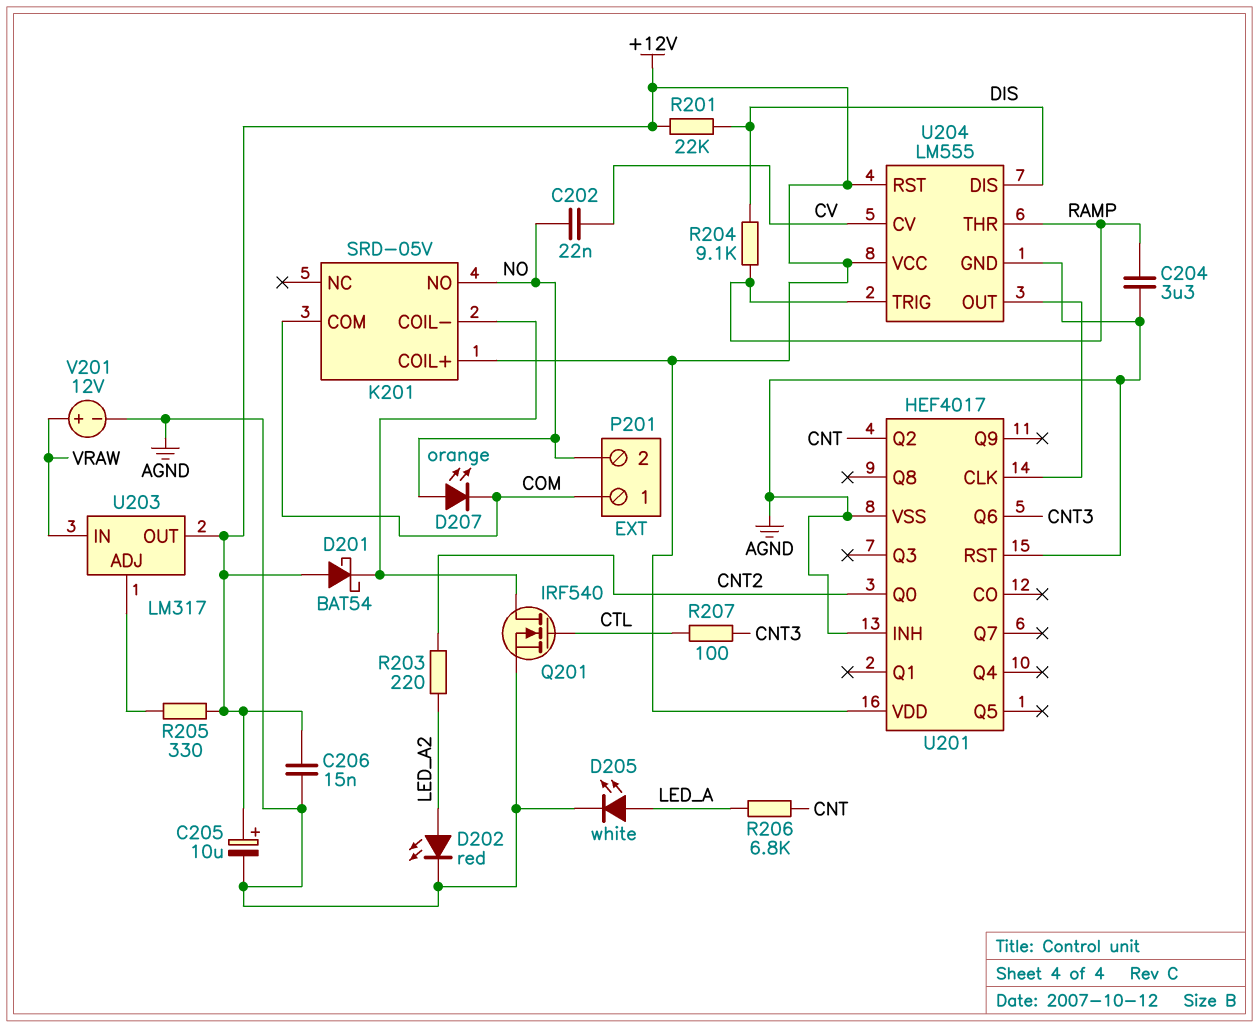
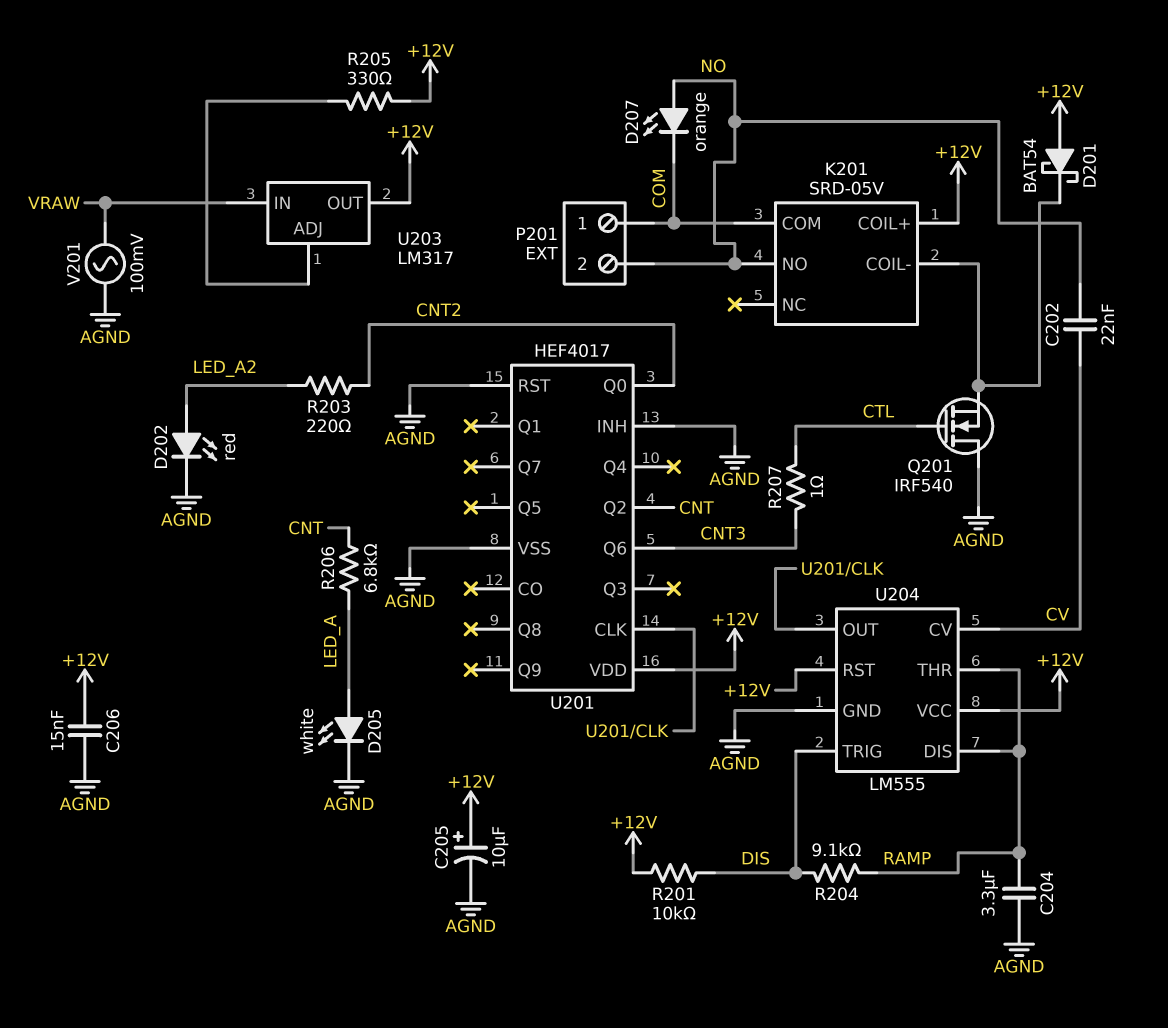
Q201: NMOS IRF540 (G CTL, D K201/COIL-, S AGND) -> NMOS IRF540 (G CTL, D AGND, S K201/COIL-)
R201: 22k (+12V, DIS) -> 10k (+12V, DIS)
R207: 100 (CNT3, CTL) -> 1 (CNT3, CTL)
U204 pin DIS: DIS -> RAMP
U204 pin TRIG: RAMP -> DIS
V201: 12V (plus VRAW, minus AGND) -> AC 100mV (AGND, VRAW)

